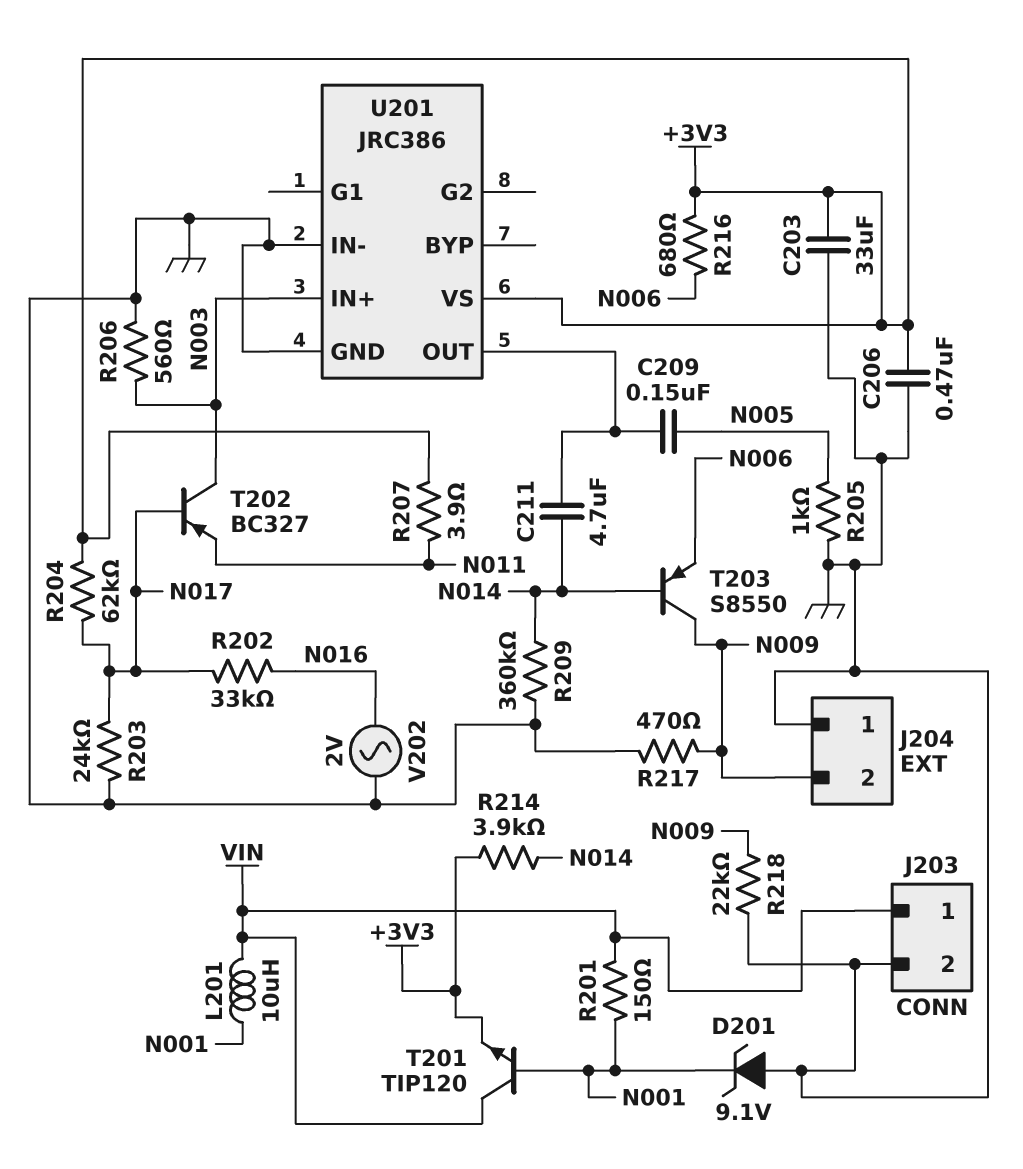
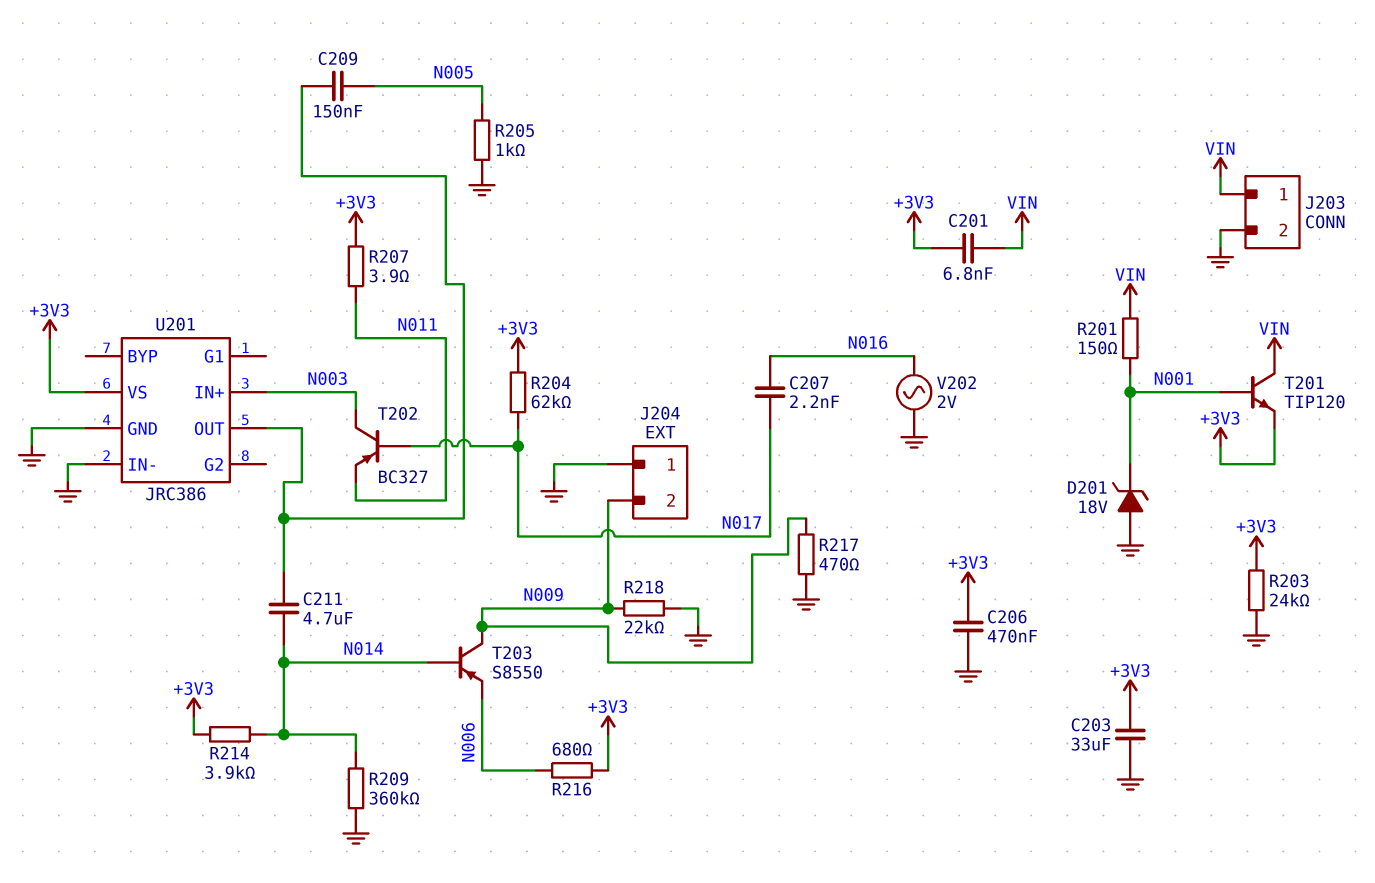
C201: none -> 6.8nF (+3V3, VIN)
C207: none -> 2.2nF (N016, N017)
D201: zener 9.1V (A GND, K N001) -> zener 18V (A GND, K N001)
L201: 10uH (N001, VIN) -> none
R202: 33k (N016, N017) -> none
R203: 24k (GND, N017) -> 24k (+3V3, GND)
R206: 560 (GND, N003) -> none

